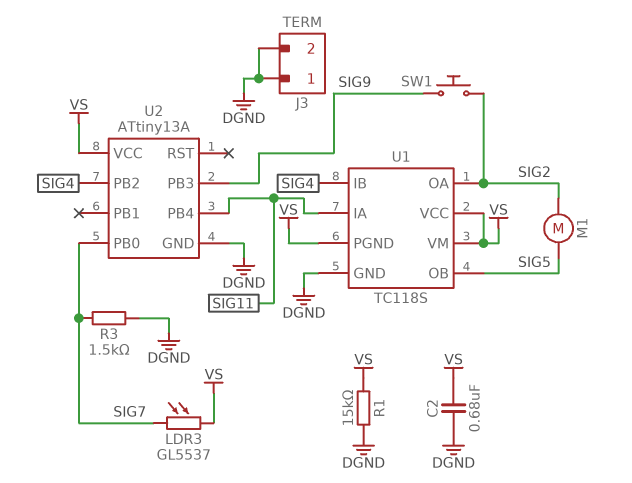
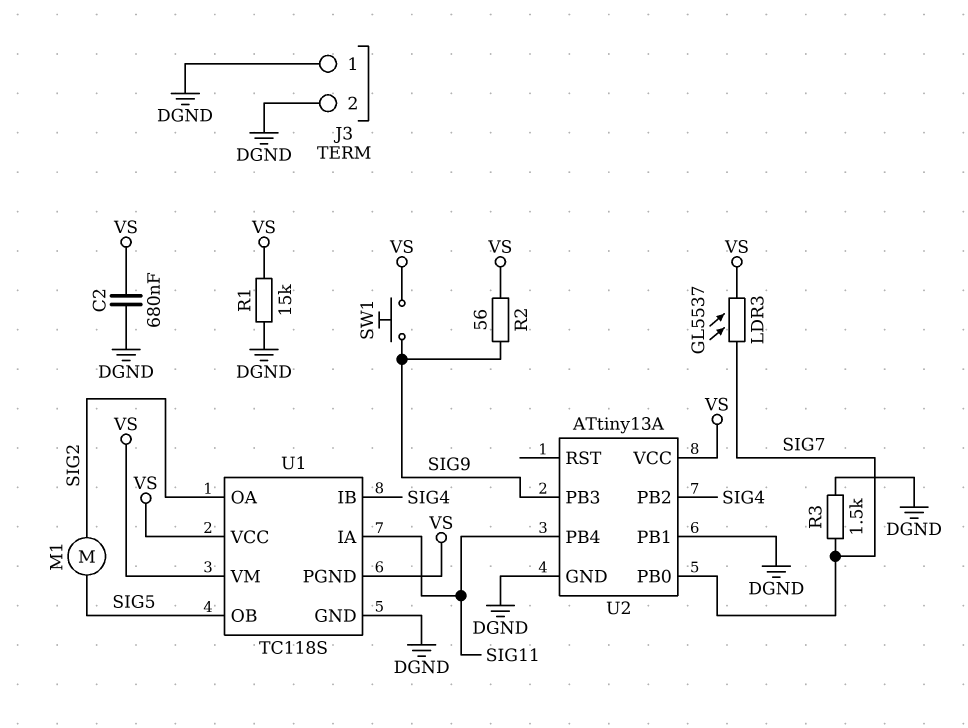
R2: none -> 56 (SIG9, VS)
SW1: button (SIG2, SIG9) -> button (SIG9, VS)
U2 pin PB1: none -> DGND

